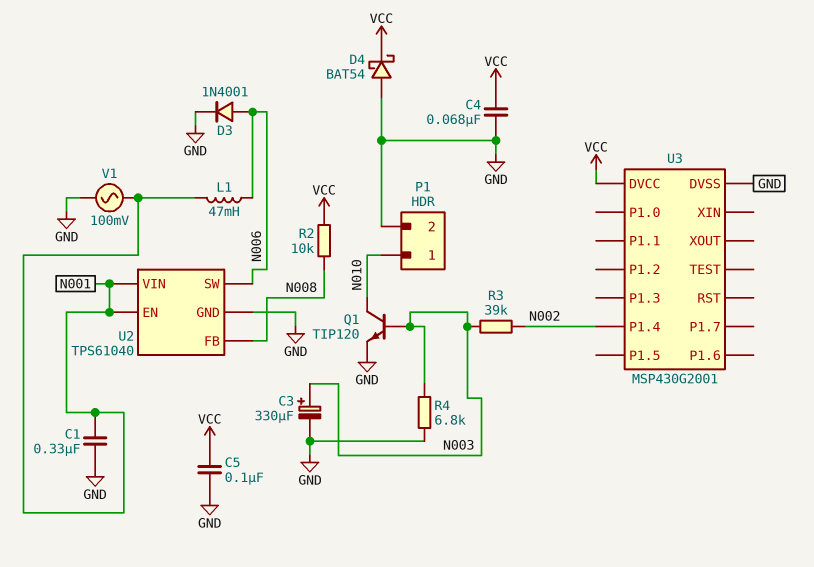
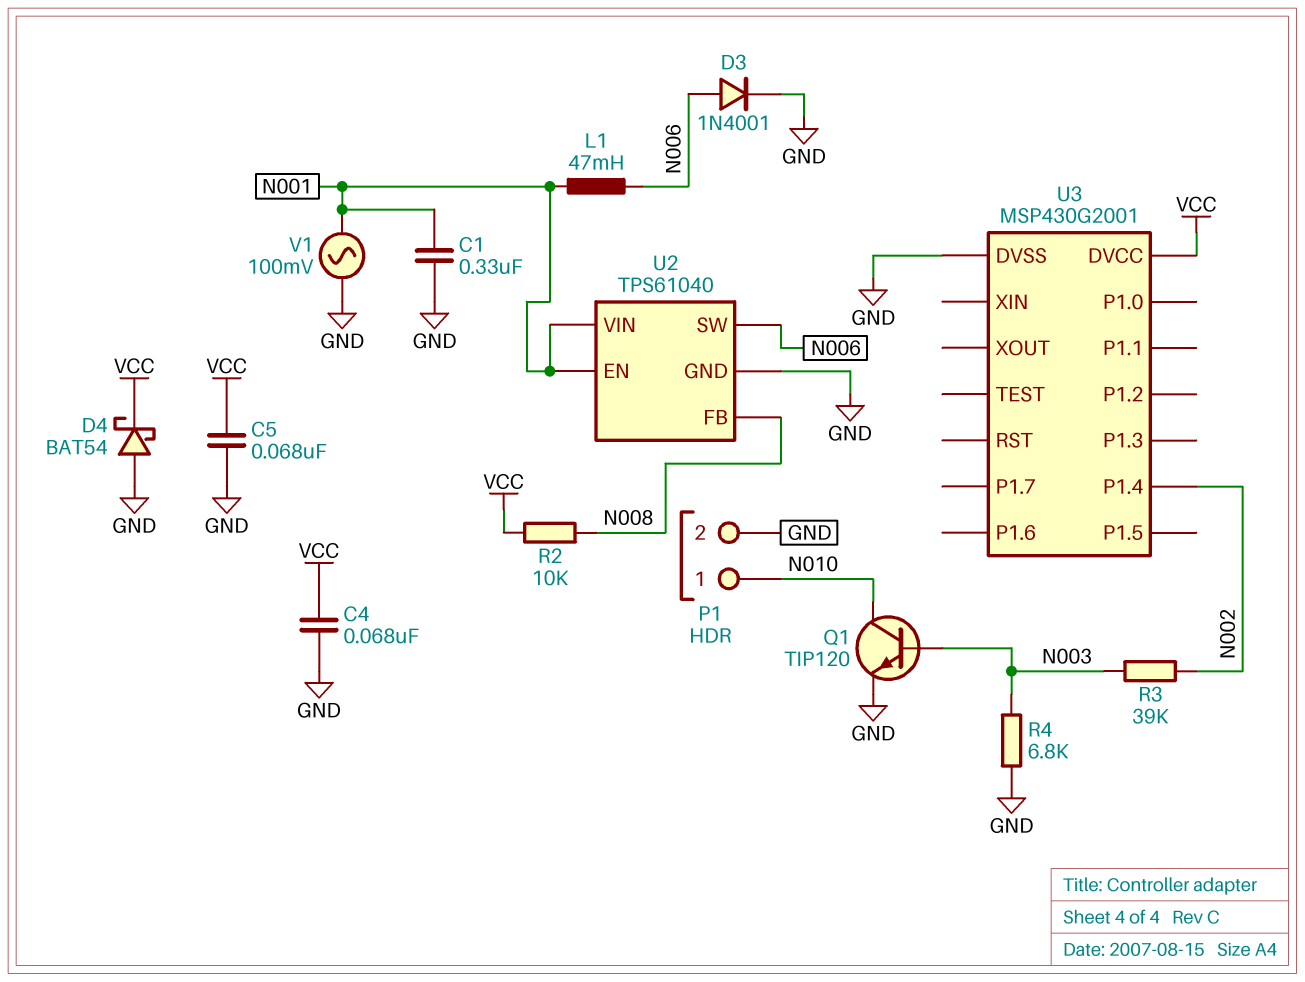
C3: 330uF (plus N003, minus GND) -> none
C5: 100nF (GND, VCC) -> 68nF (GND, VCC)

